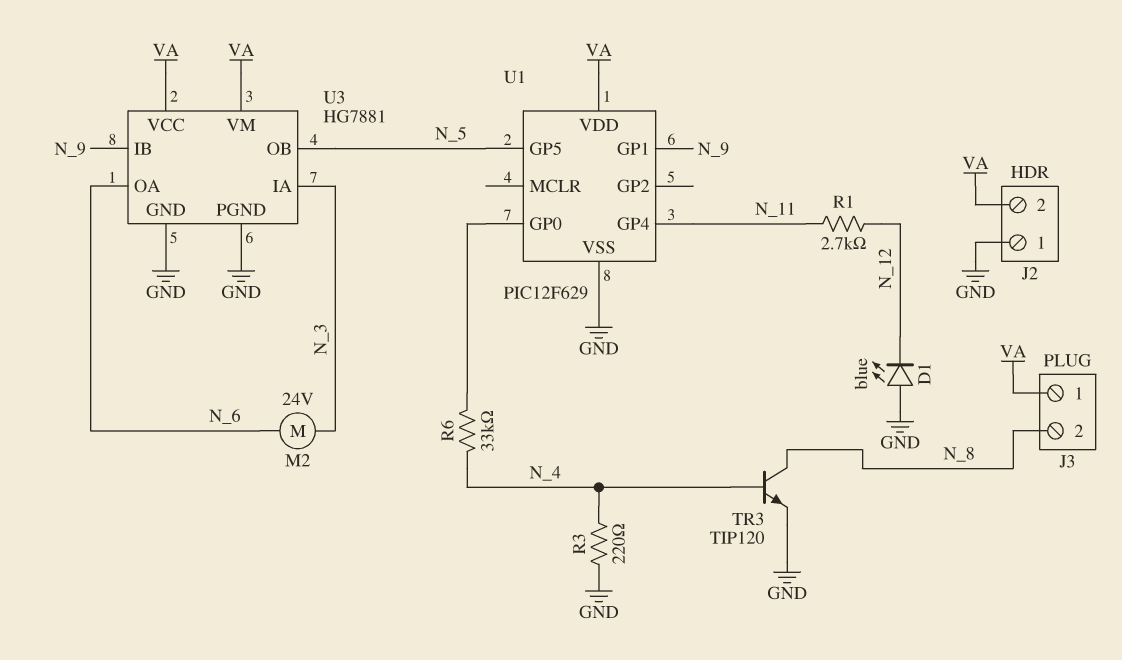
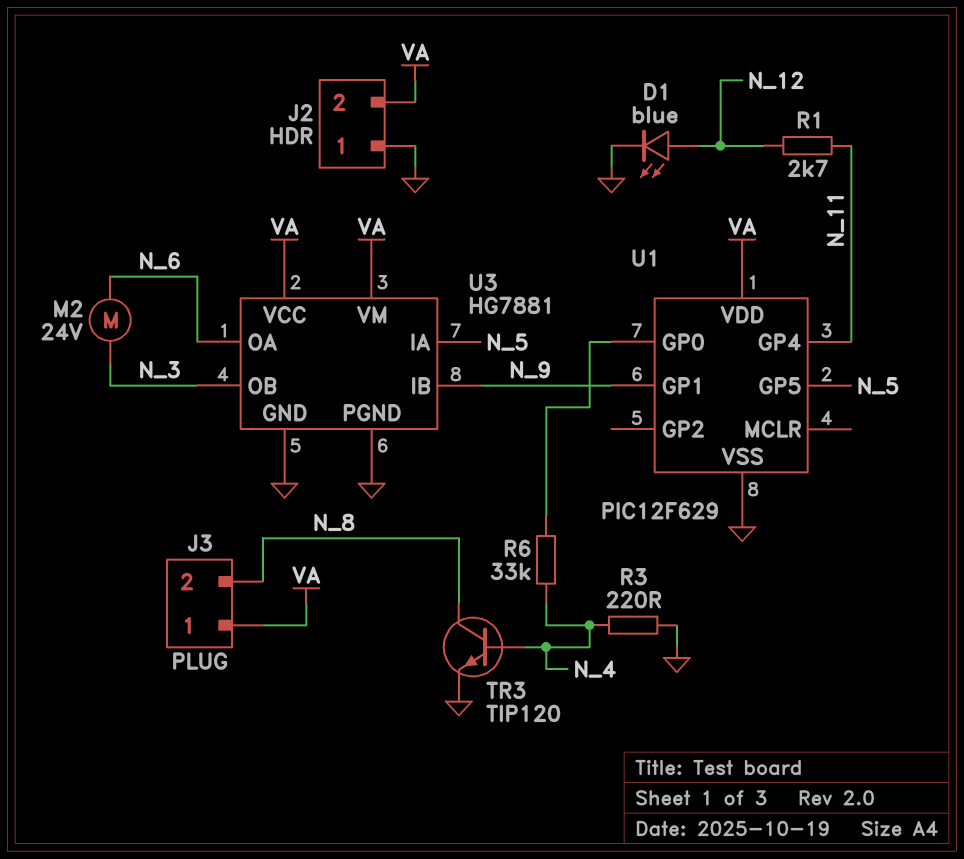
D1: LED blue (A GND, K N_12) -> LED blue (A N_12, K GND)
U3 pin IA: N_3 -> N_5
U3 pin OB: N_5 -> N_3

